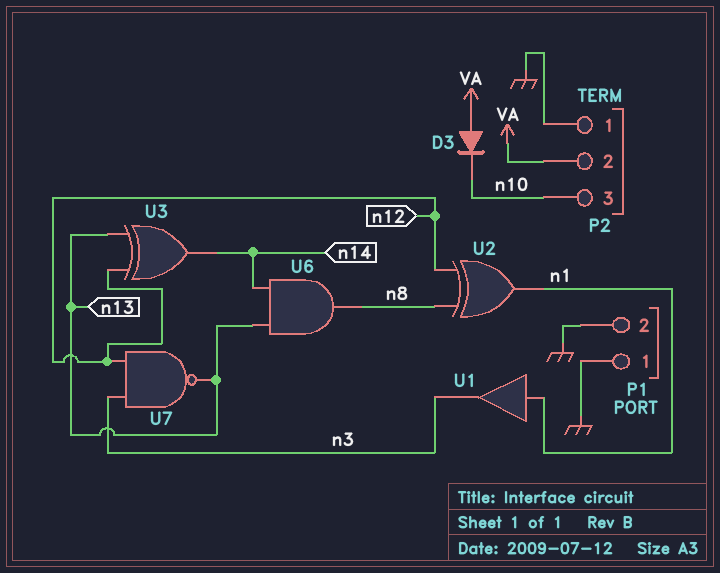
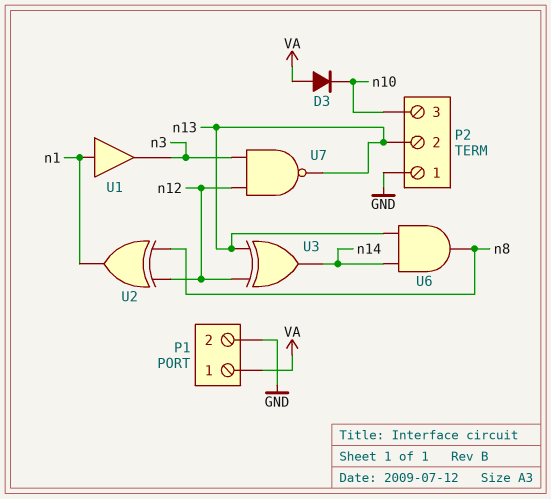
P1 pin 1: GND -> VA
P2 pin 2: VA -> n13

